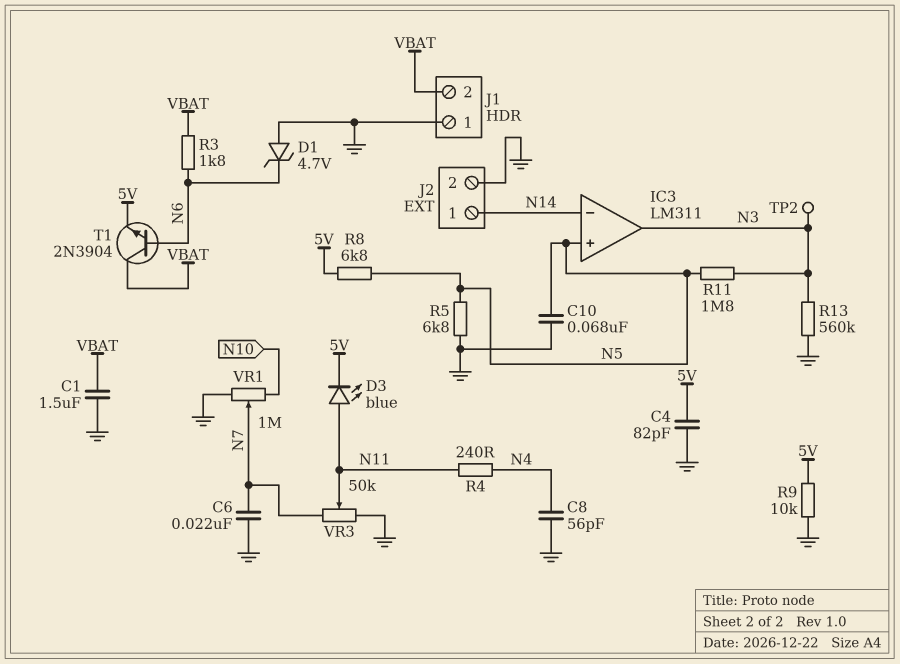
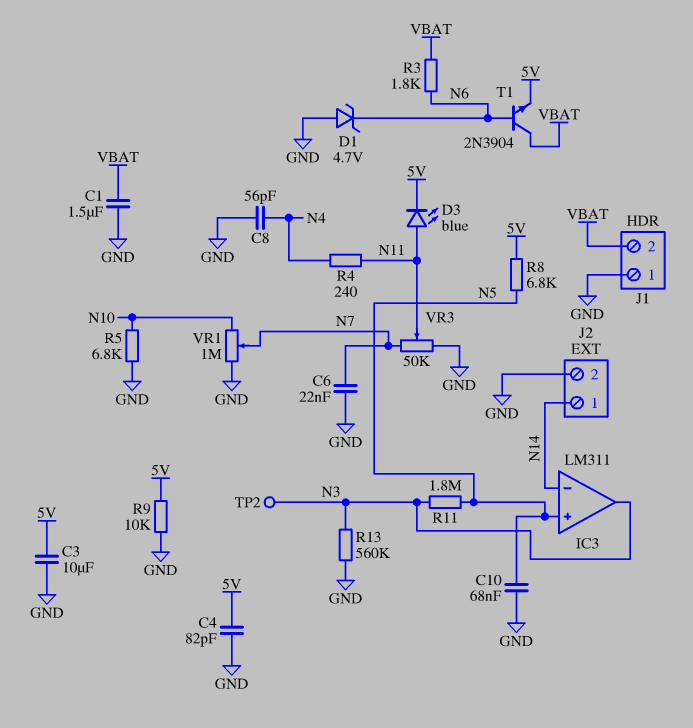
C3: none -> 10uF (5V, GND)
R5: 6.8k (GND, N5) -> 6.8k (GND, N10)

